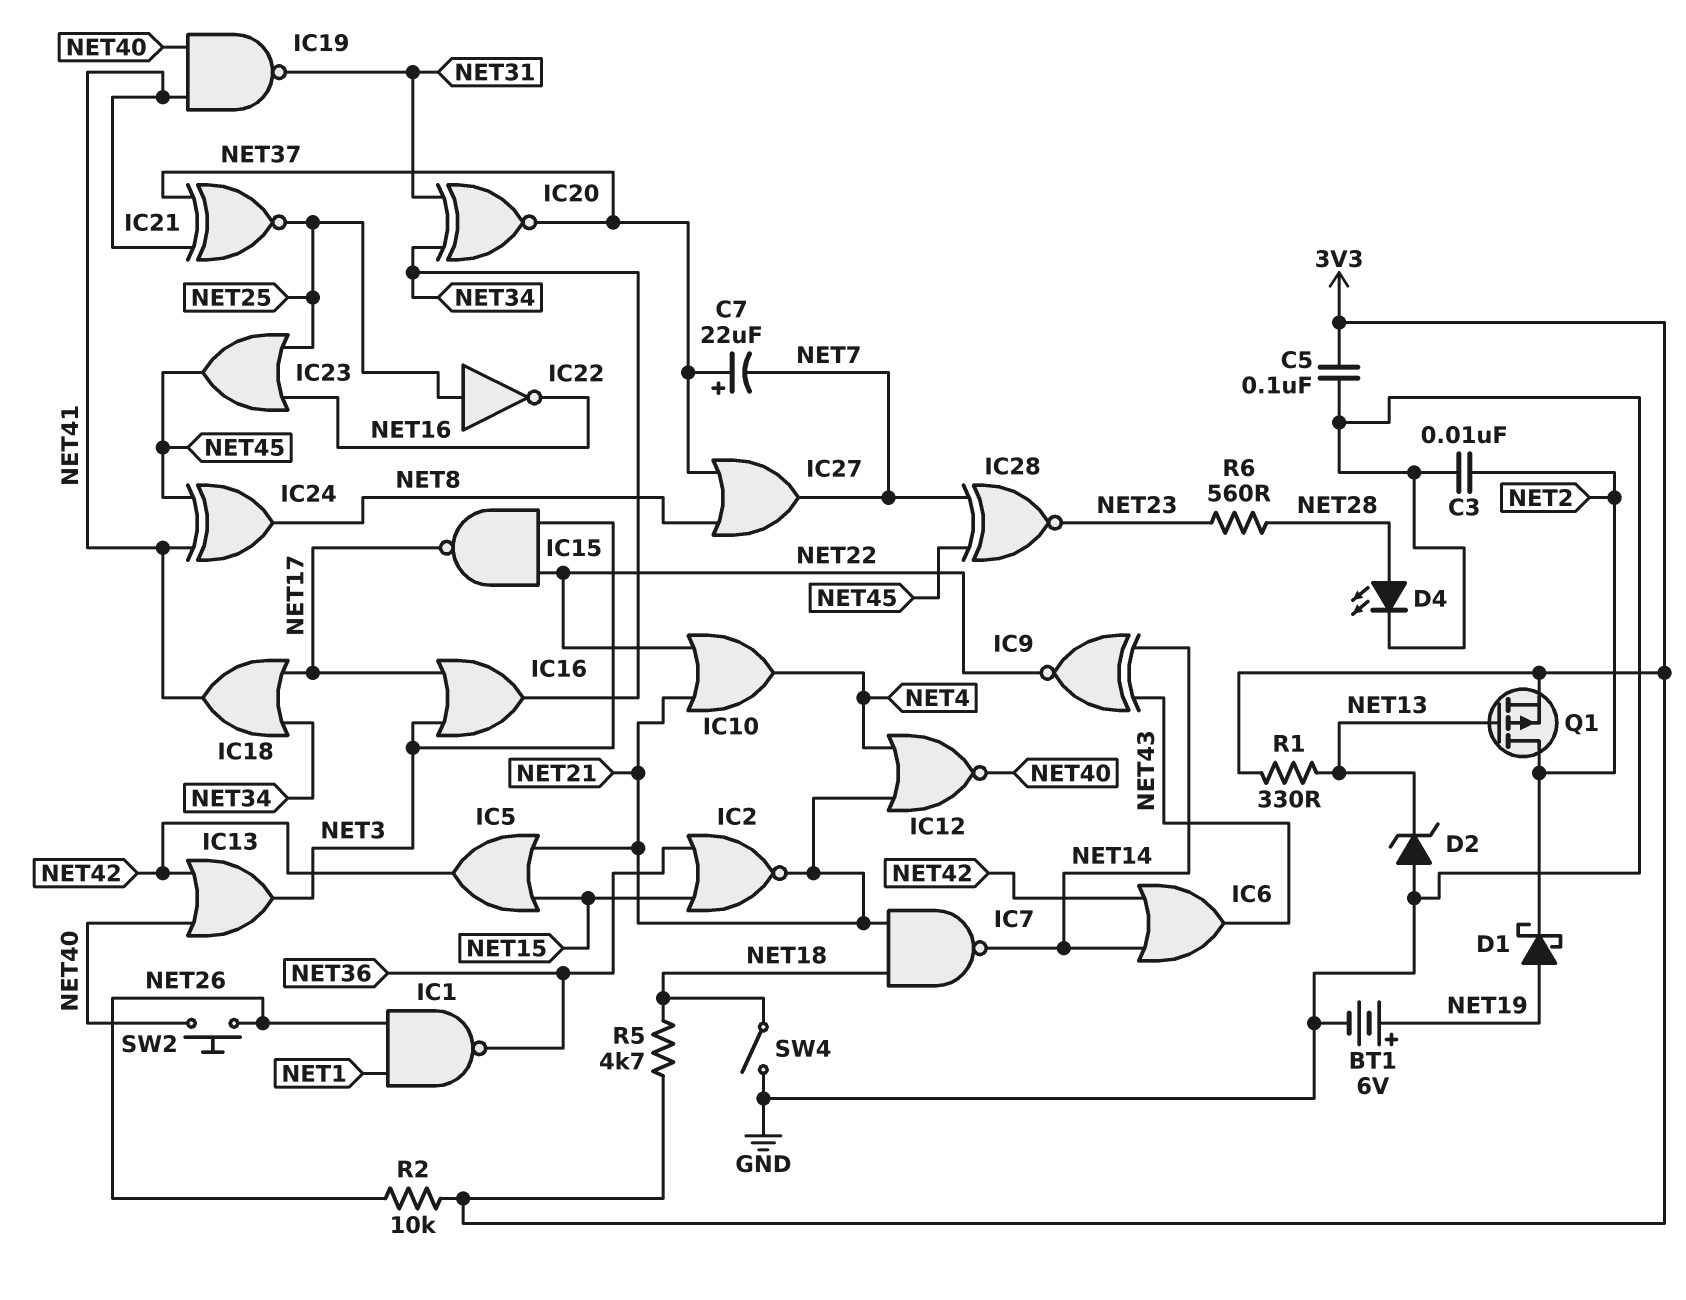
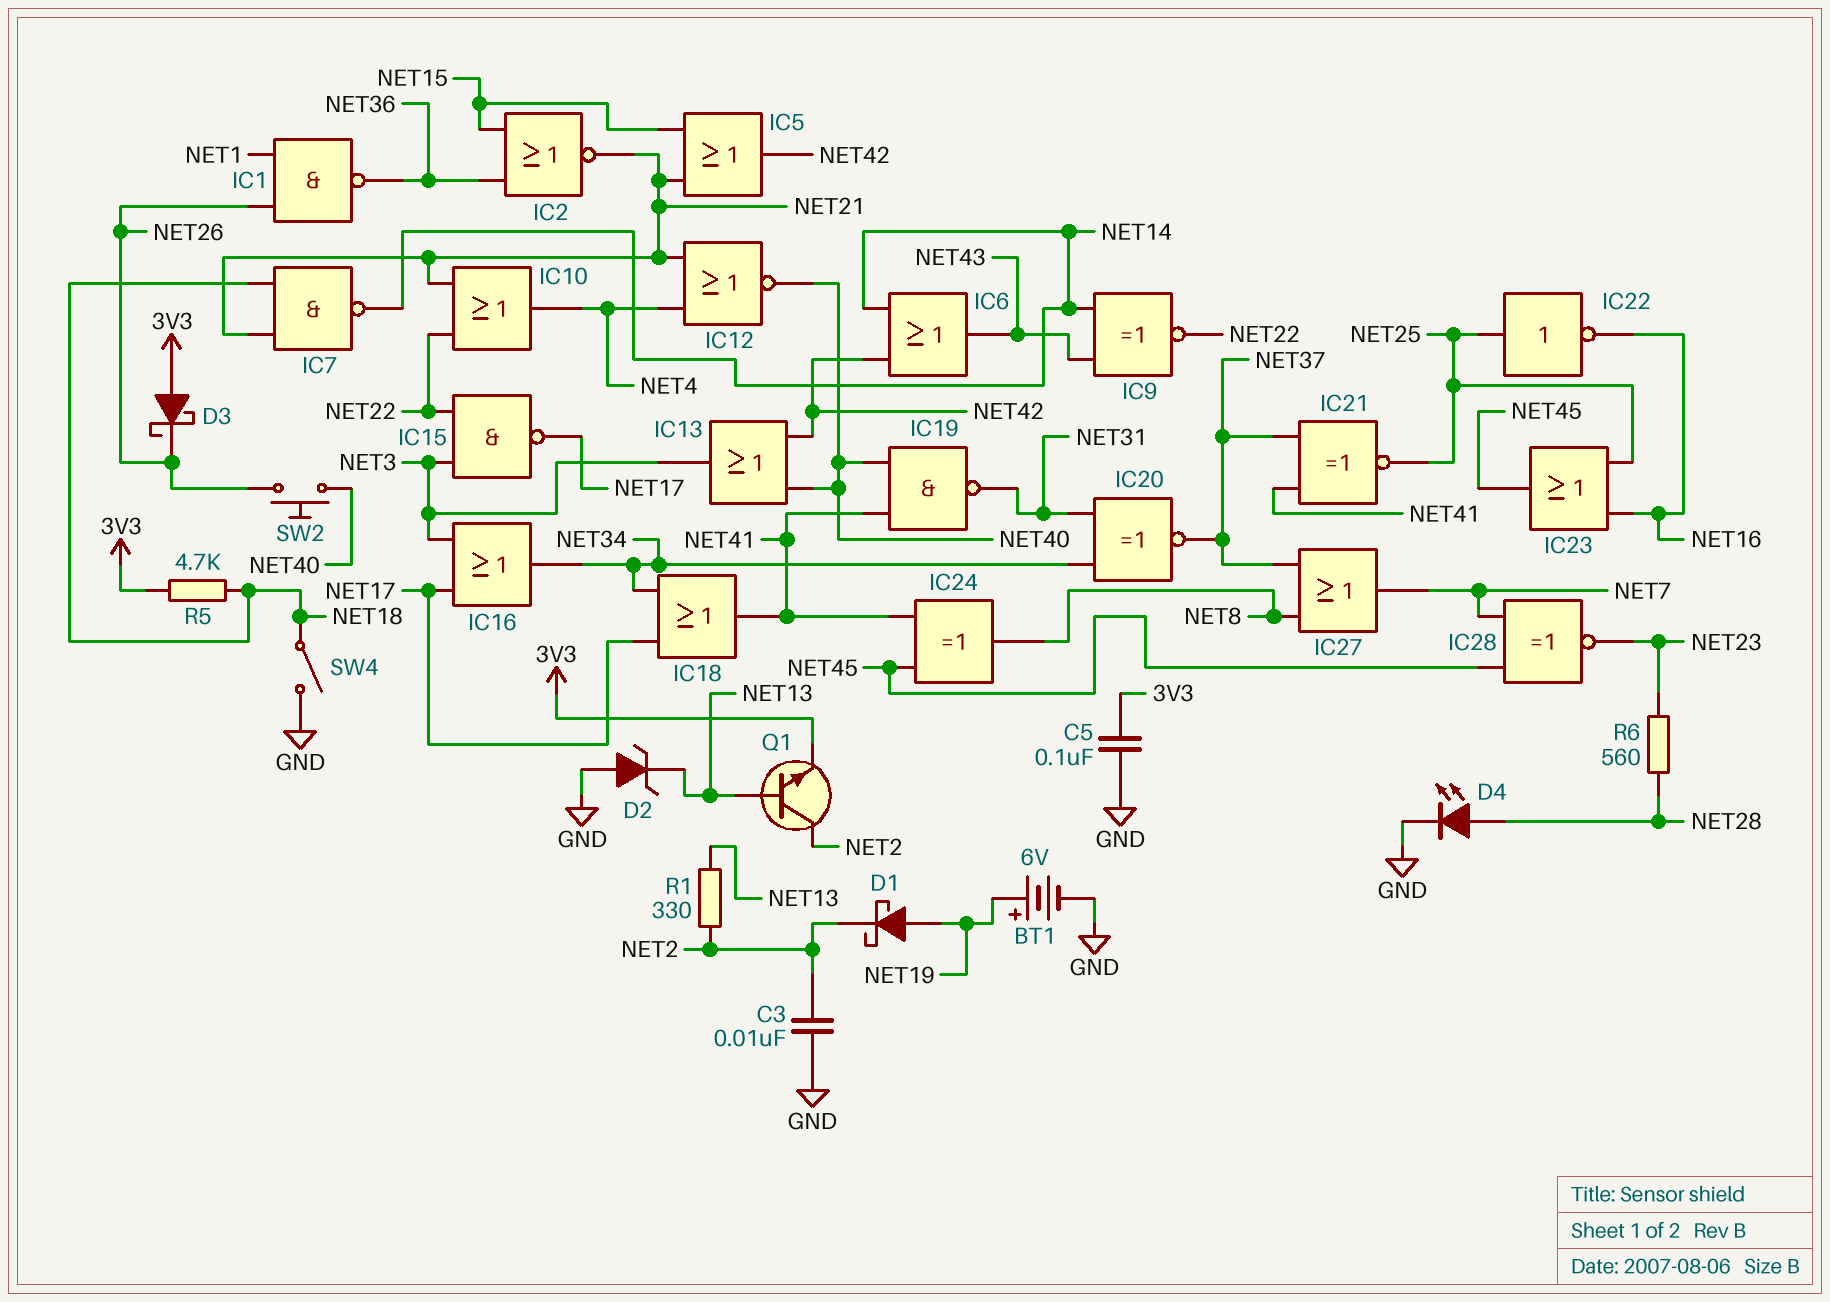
C7: 22uF (plus NET37, minus NET7) -> none
D3: none -> schottky (A 3V3, K NET26)
Q1: PMOS (G NET13, D NET2, S 3V3) -> NPN (B NET13, C NET2, E 3V3)
R1: 330 (3V3, NET13) -> 330 (NET2, NET13)
R2: 10k (3V3, NET26) -> none

